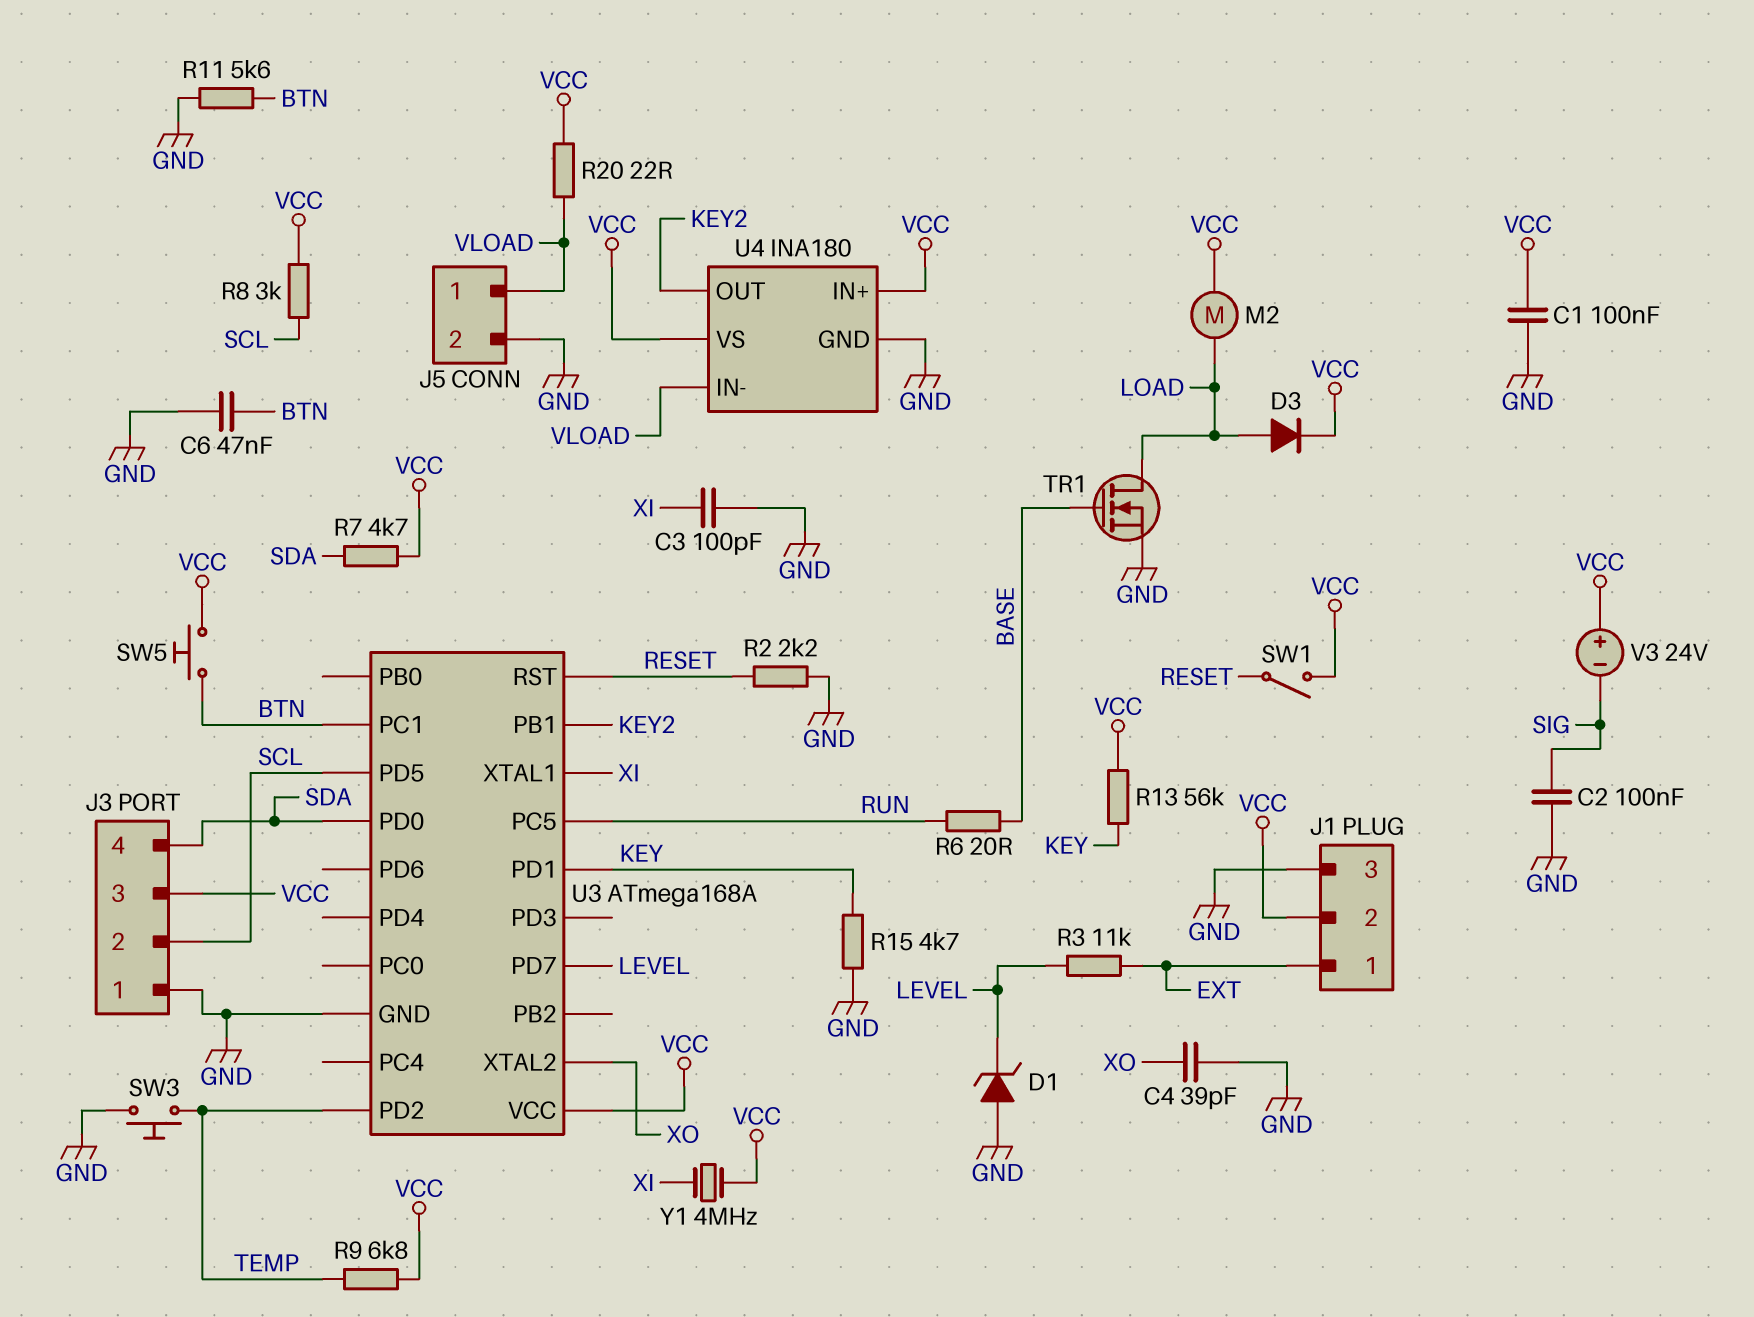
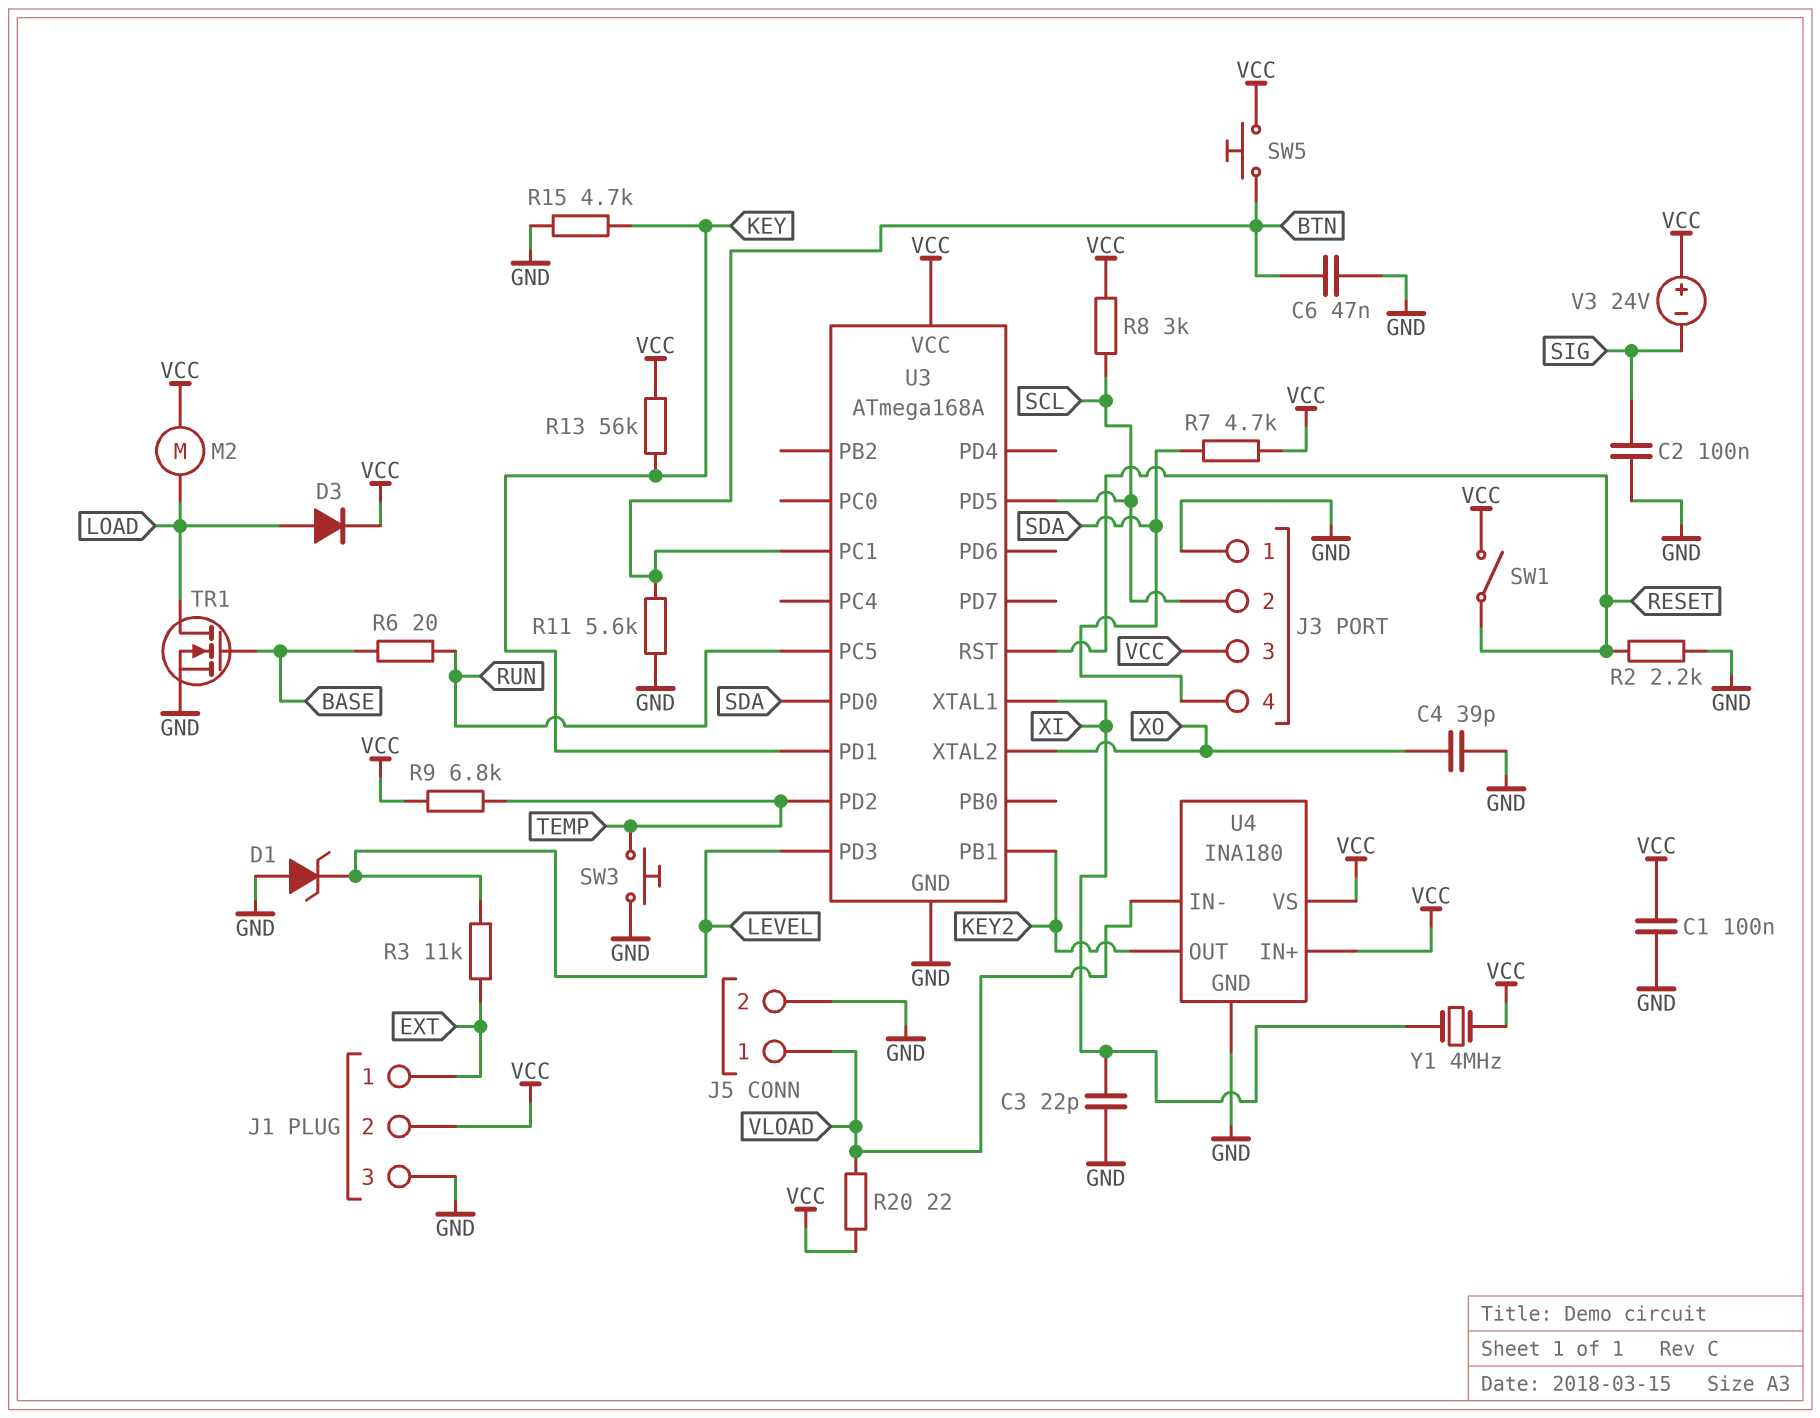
C3: 100pF (GND, XI) -> 22pF (GND, XI)
U3 pin PD3: none -> LEVEL
U3 pin PD7: LEVEL -> none

